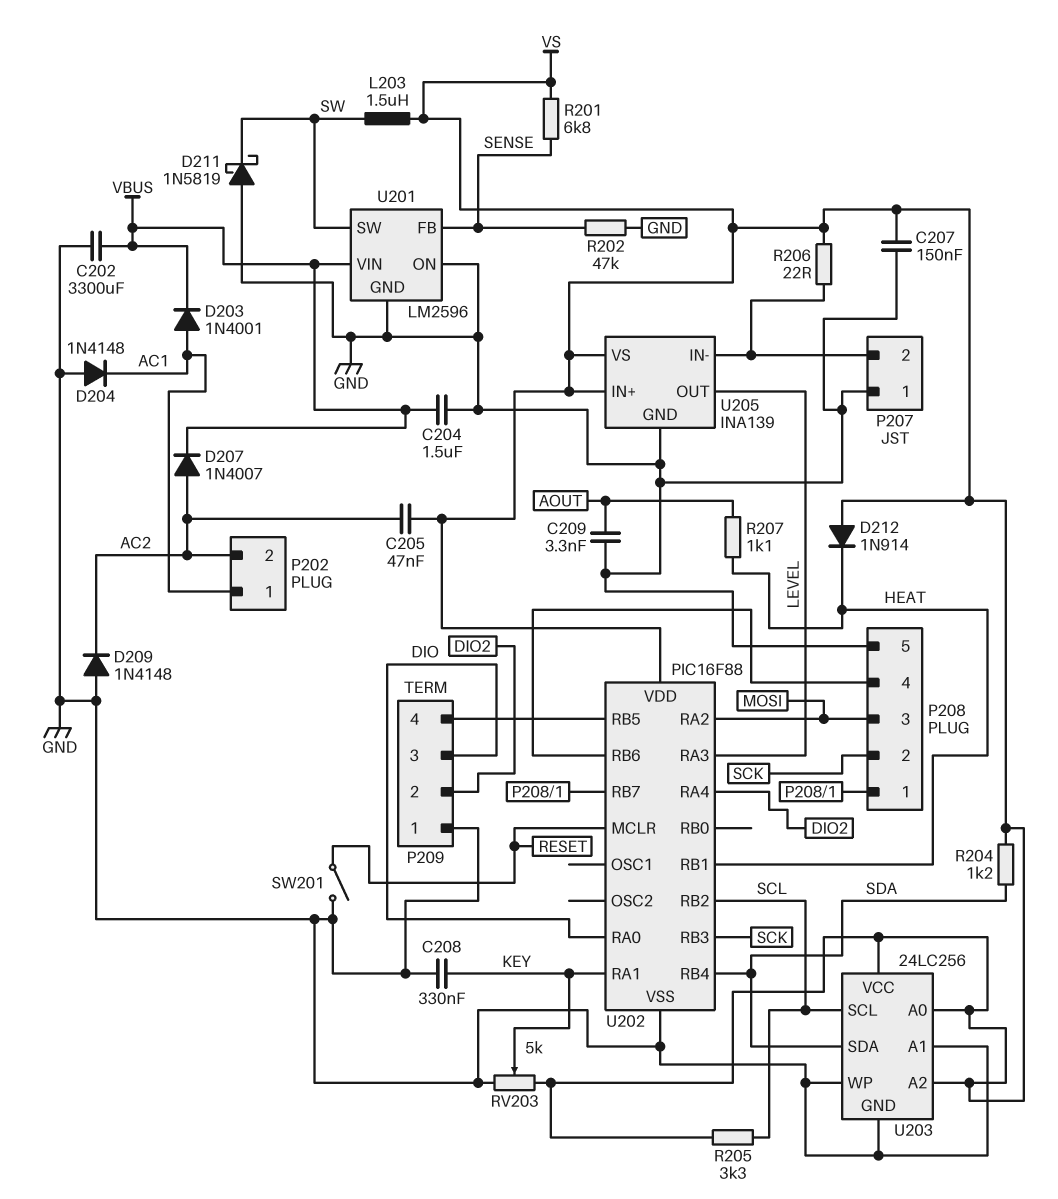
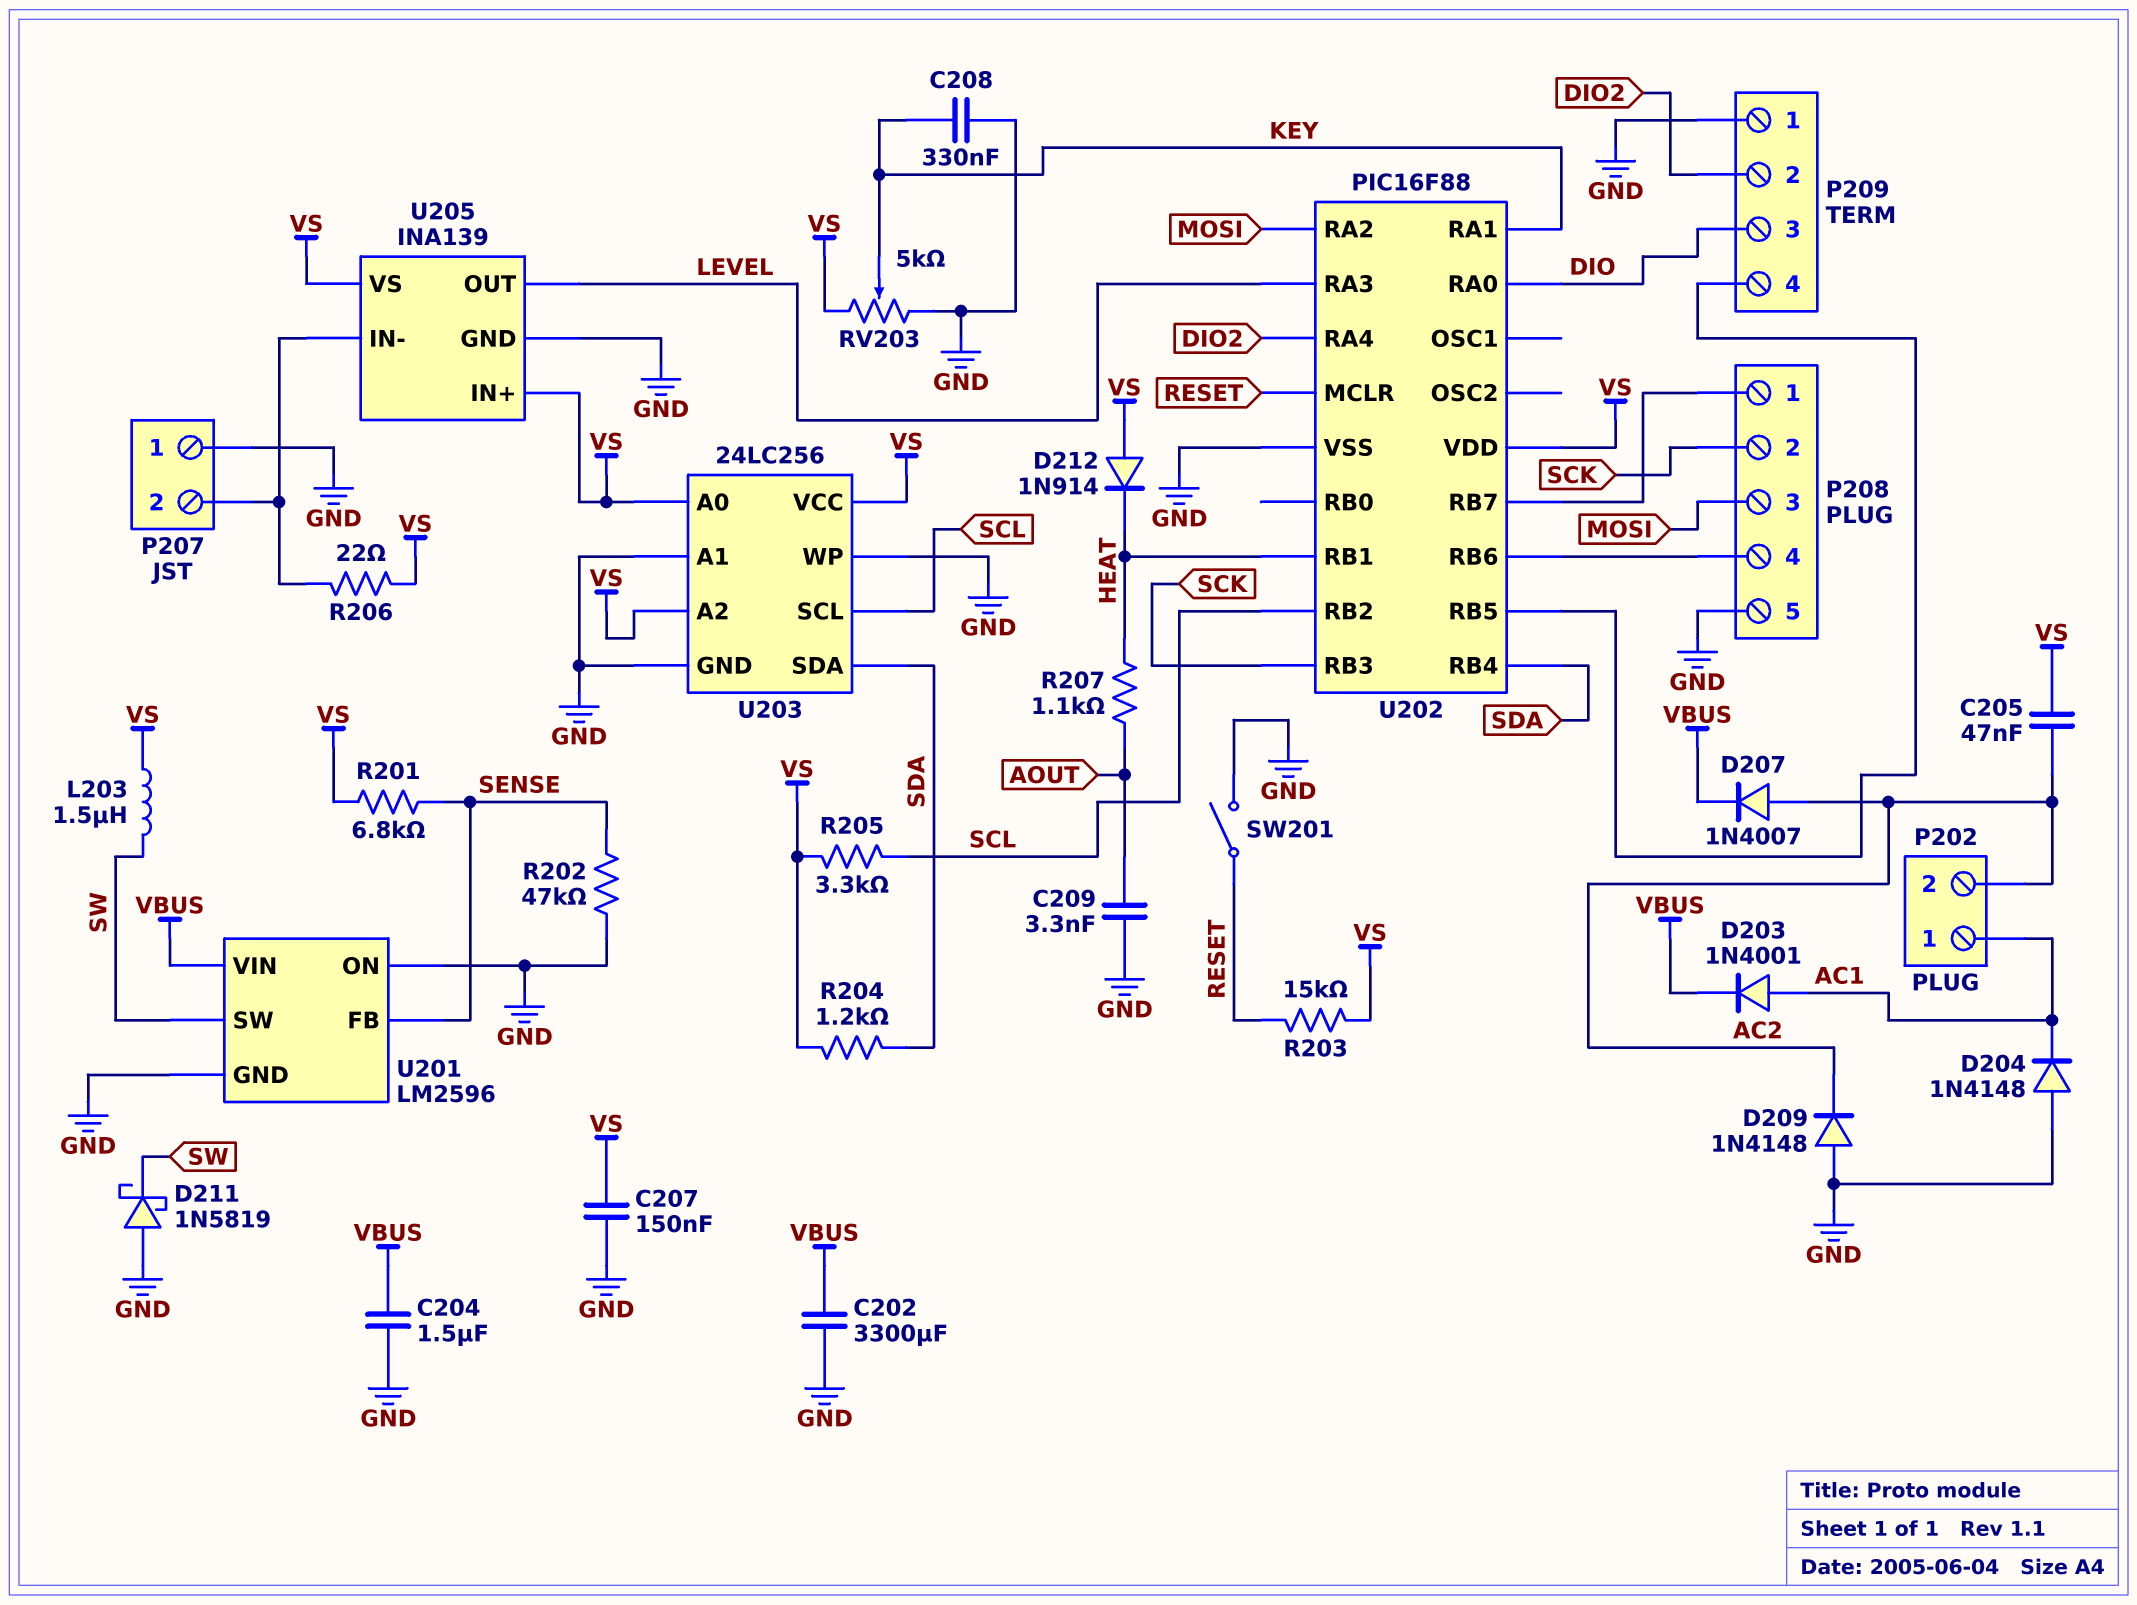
R203: none -> 15k (RESET, VS)

